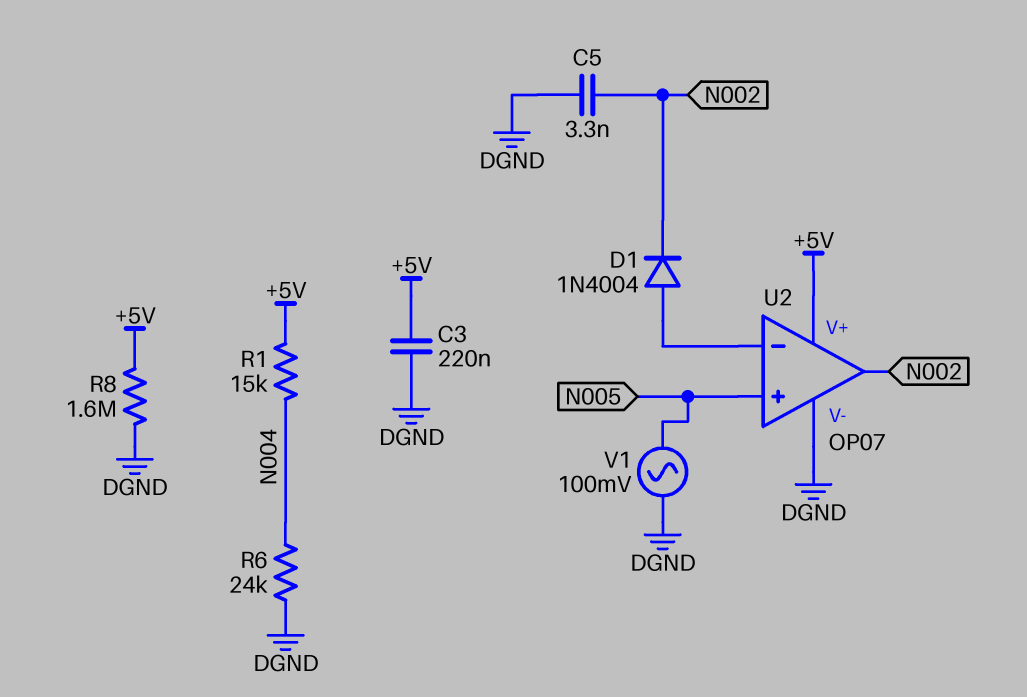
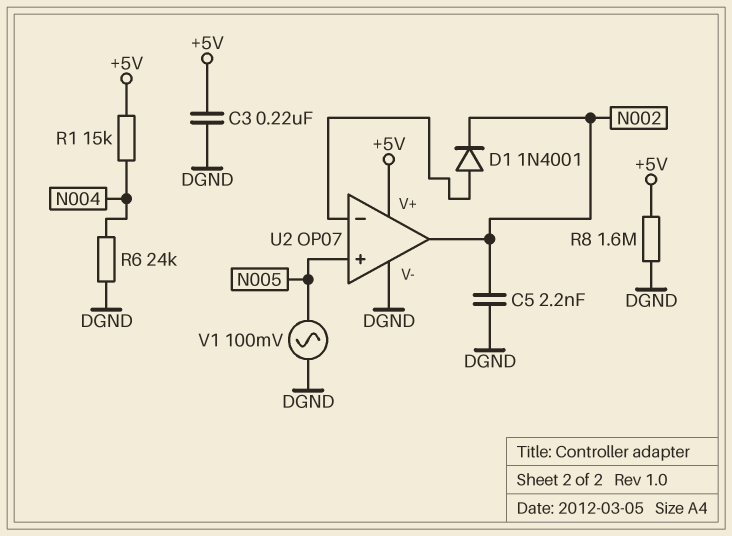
C5: 3.3nF (DGND, N002) -> 2.2nF (DGND, N002)
D1: diode 1N4004 (A U2/in-, K N002) -> diode 1N4001 (A U2/in-, K N002)

